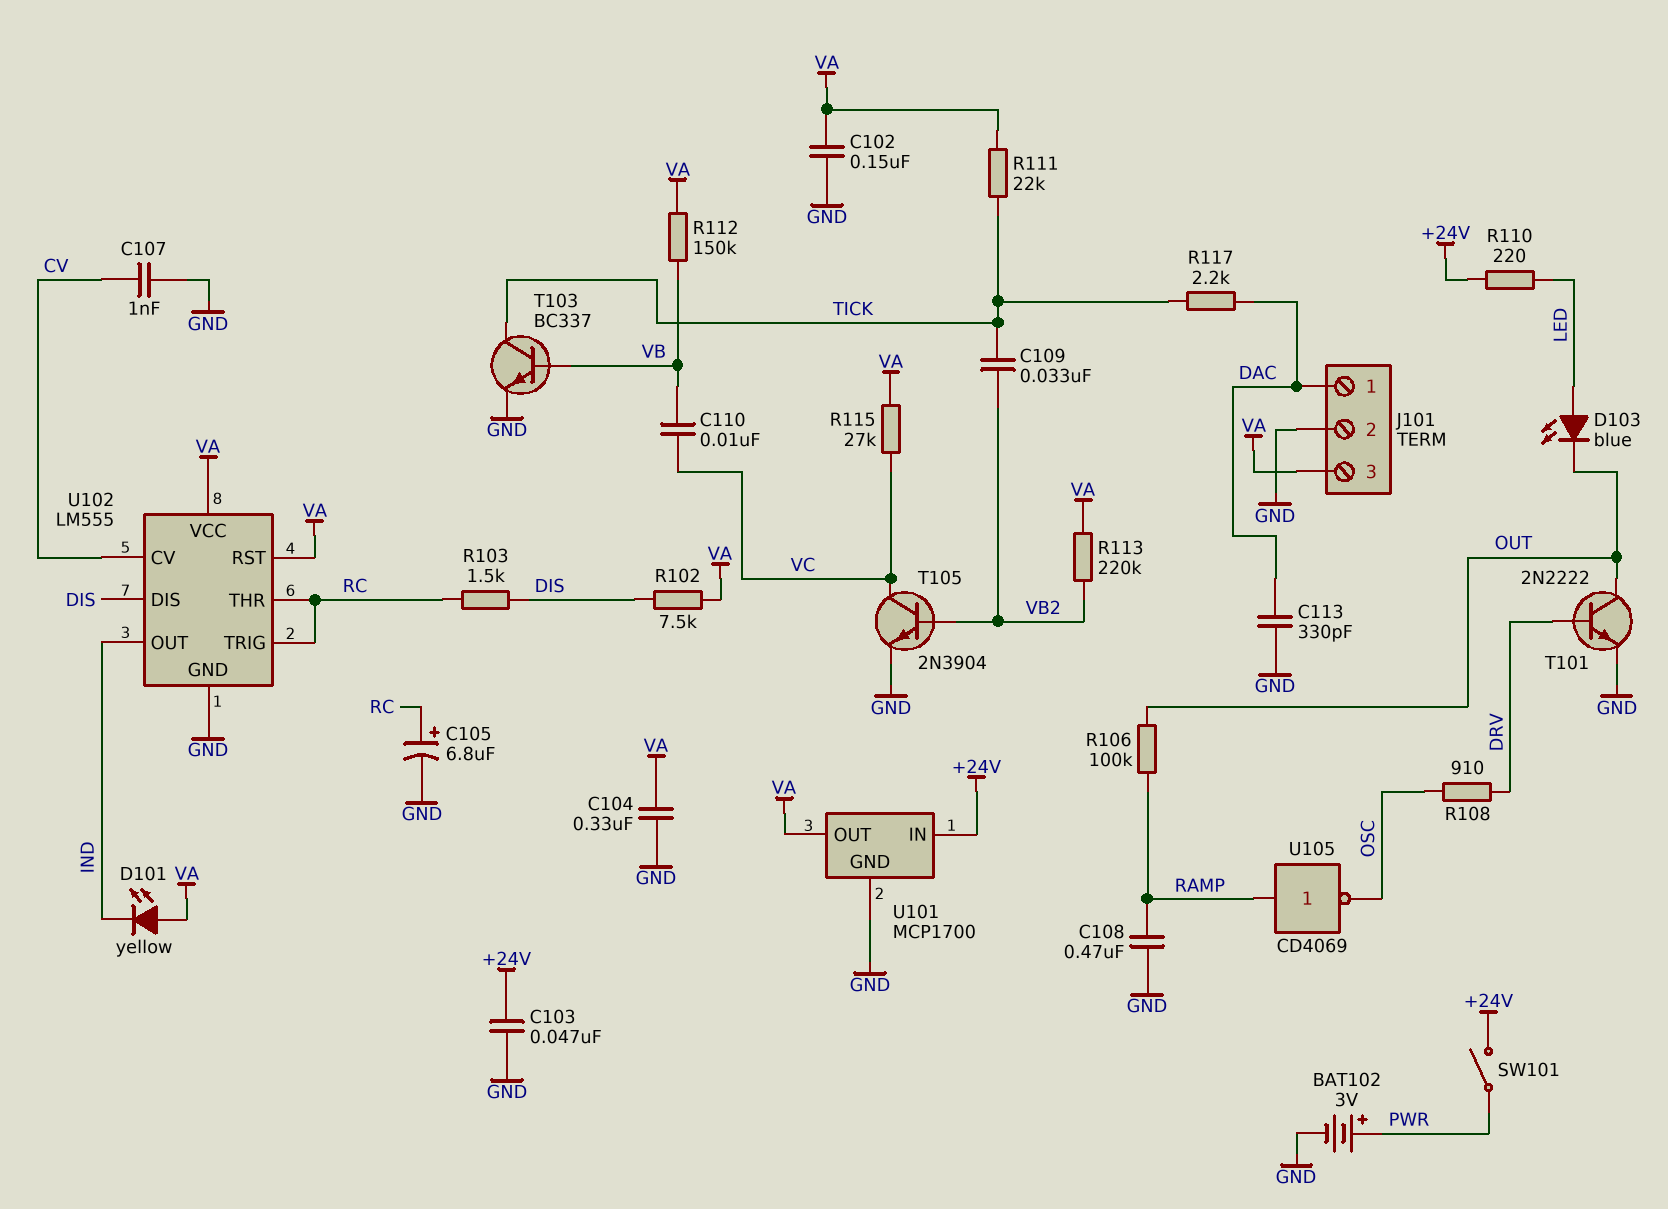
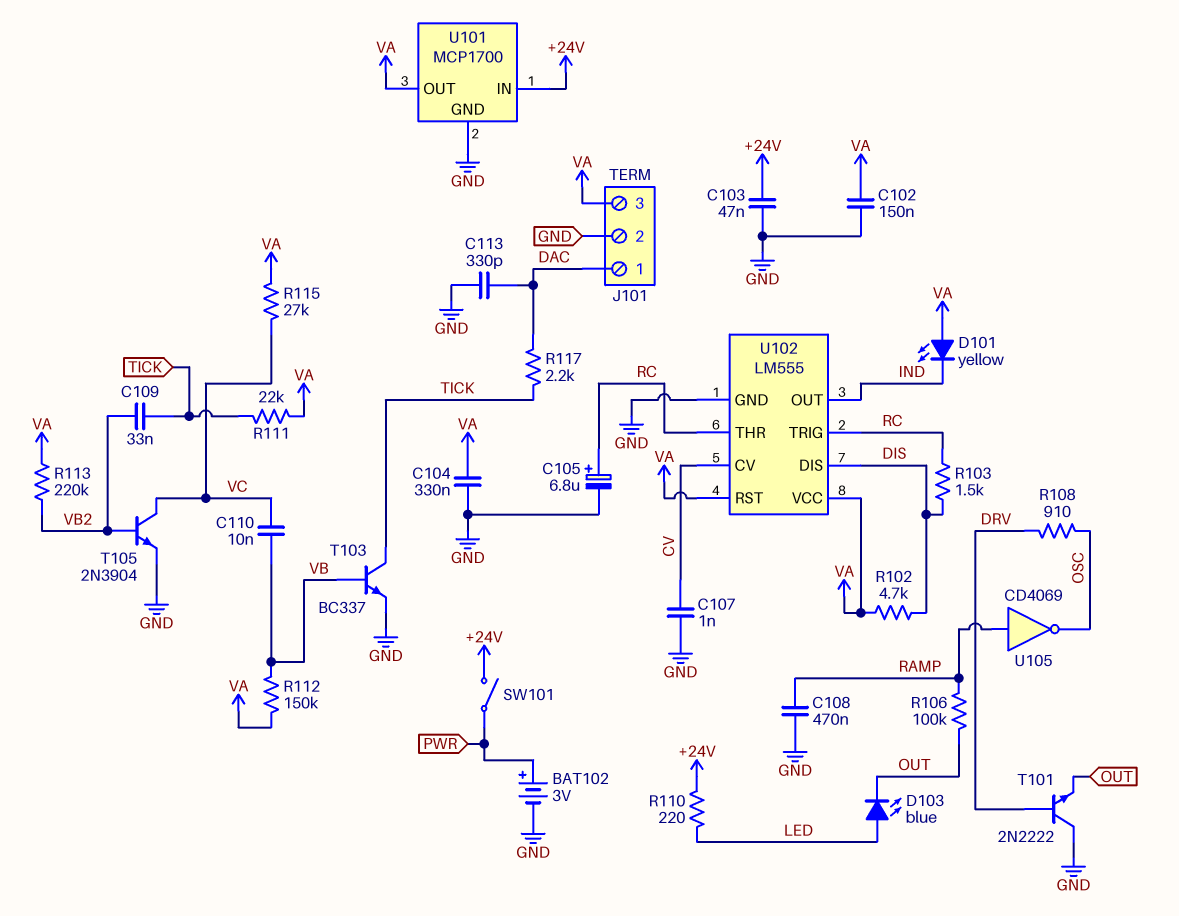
R102: 7.5k (DIS, VA) -> 4.7k (DIS, VA)
T101: NPN 2N2222 (B DRV, C OUT, E GND) -> NPN 2N2222 (B DRV, C GND, E OUT)

